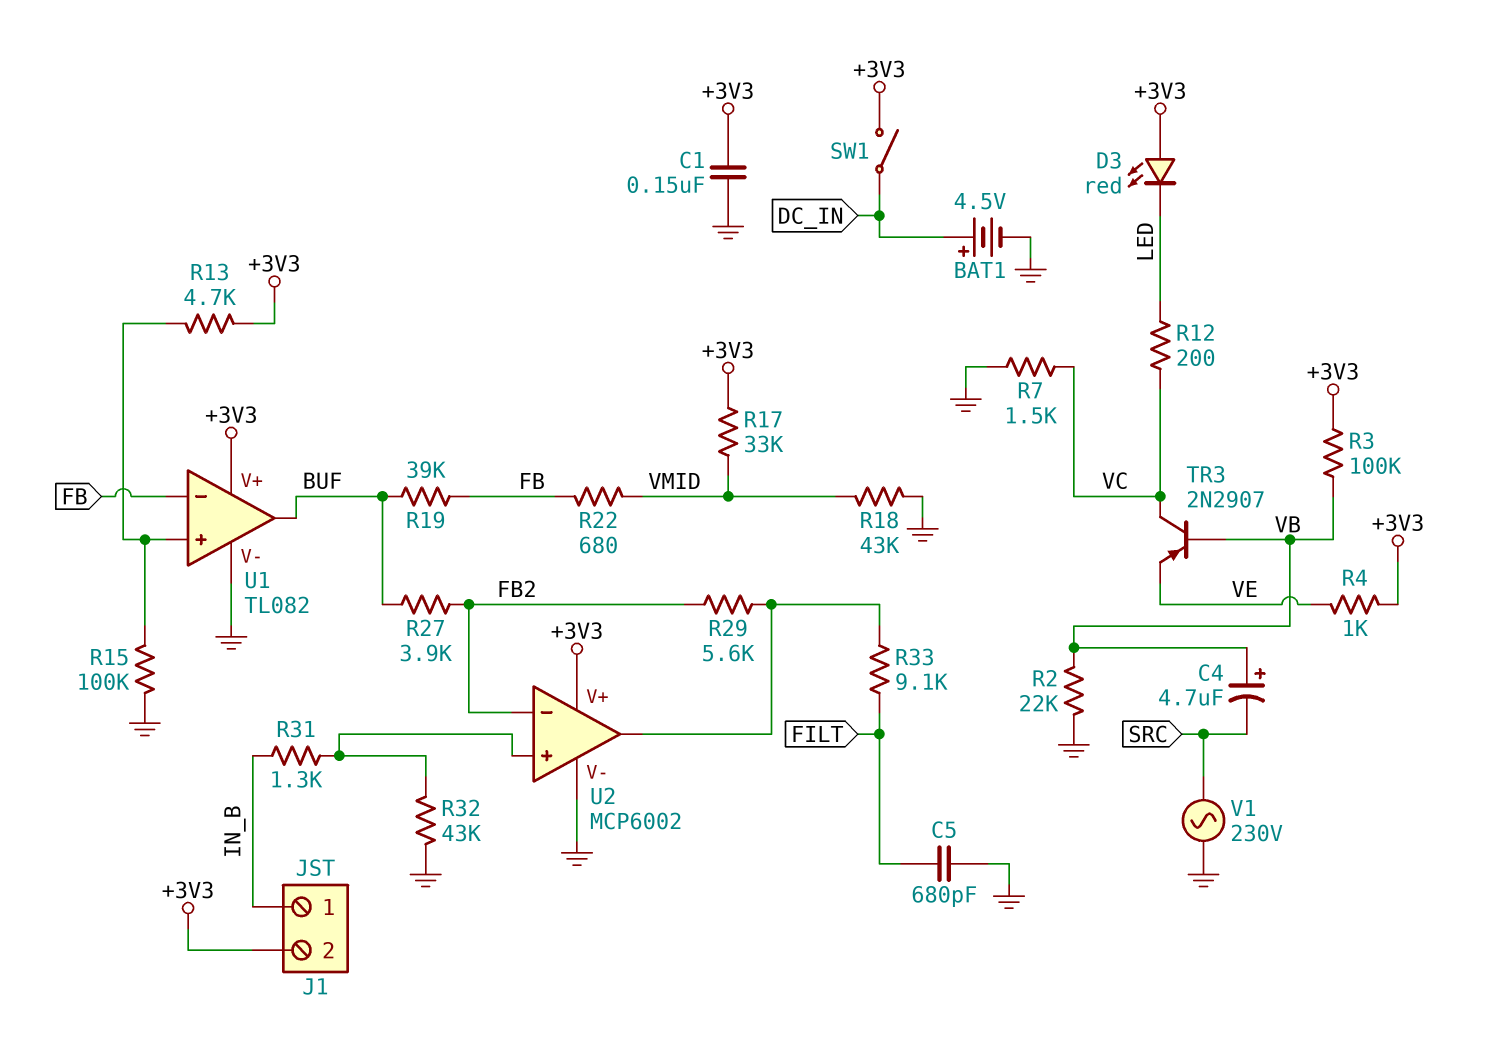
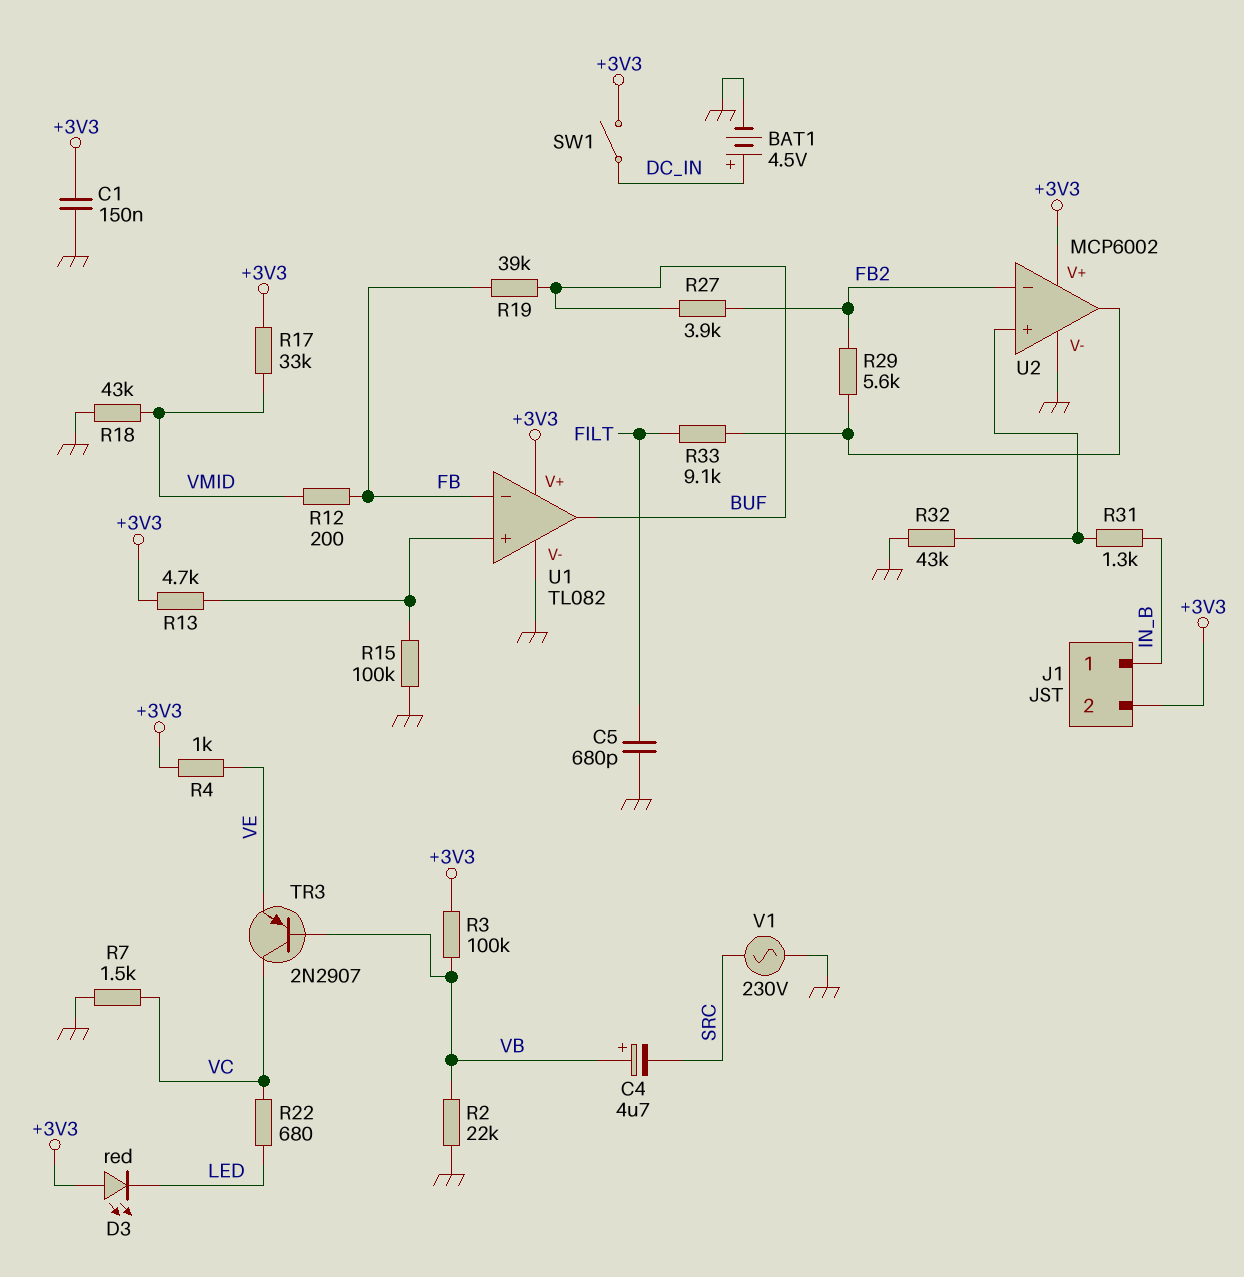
R12: 200 (LED, VC) -> 200 (FB, VMID)
R22: 680 (FB, VMID) -> 680 (LED, VC)

